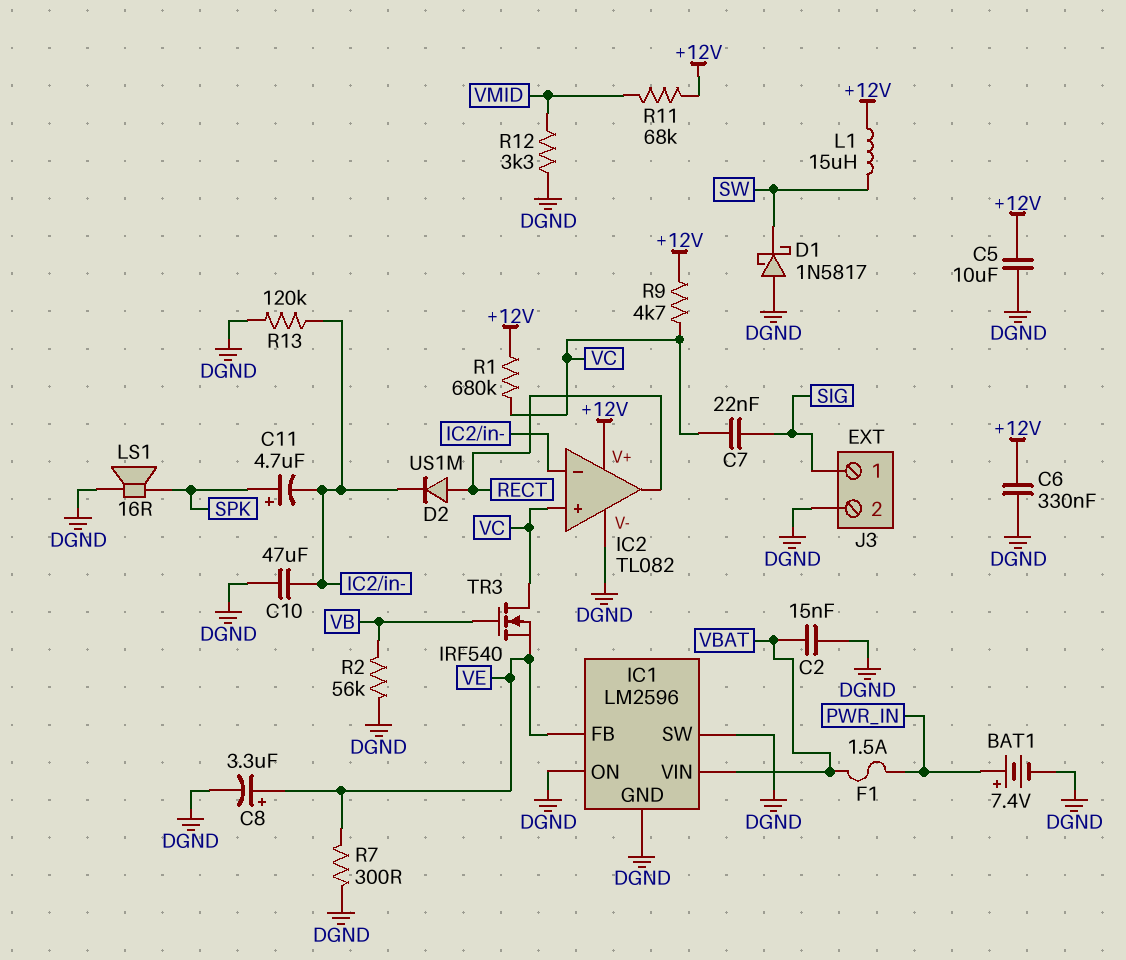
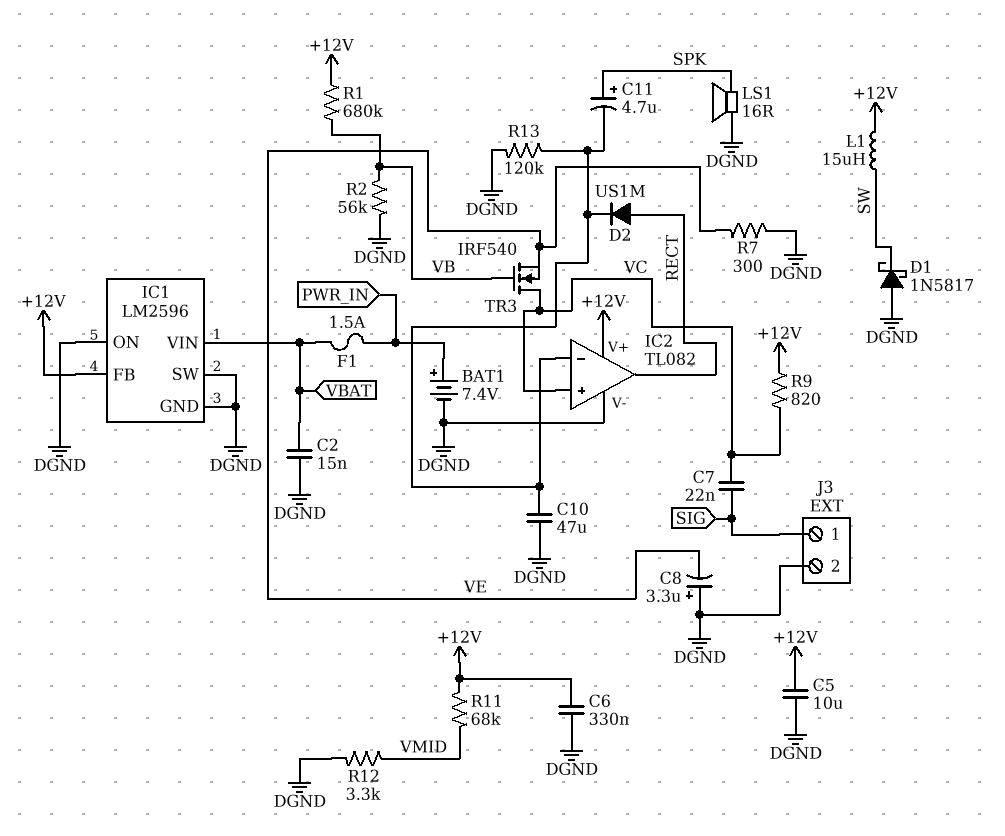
C8: 3.3uF (plus VE, minus DGND) -> 3.3uF (plus DGND, minus VE)
IC1 pin FB: VE -> +12V
R1: 680k (+12V, VC) -> 680k (+12V, VB)
R9: 4.7k (+12V, VC) -> 820 (+12V, VC)

